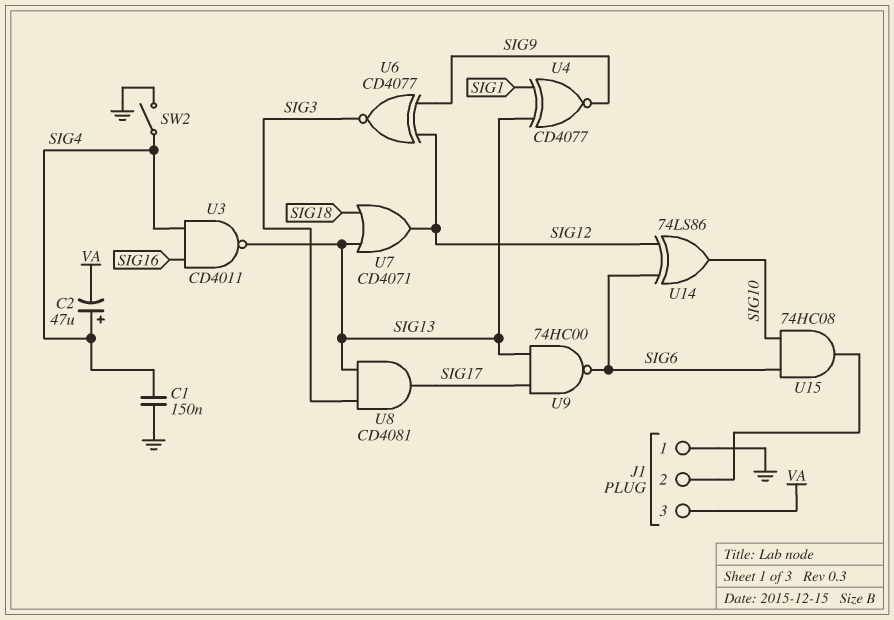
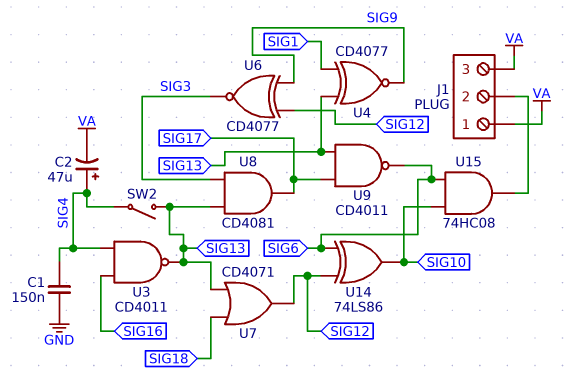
J1 pin 1: GND -> VA
SW2: switch (GND, SIG4) -> switch (SIG4, SIG13)
U9: NAND 74HC00 (in SIG13, in SIG17, out SIG6) -> NAND CD4011 (in SIG13, in SIG17, out SIG6)

